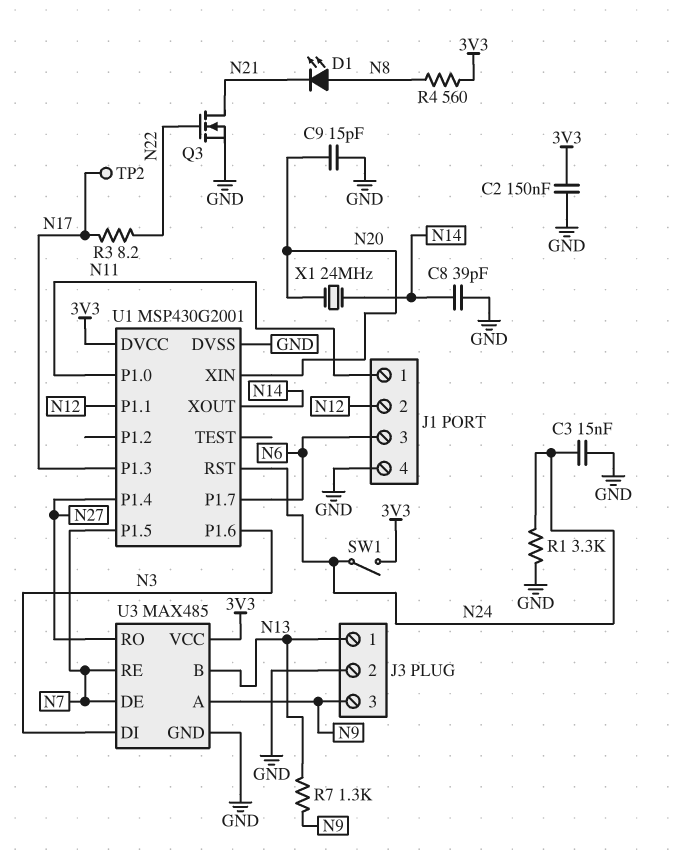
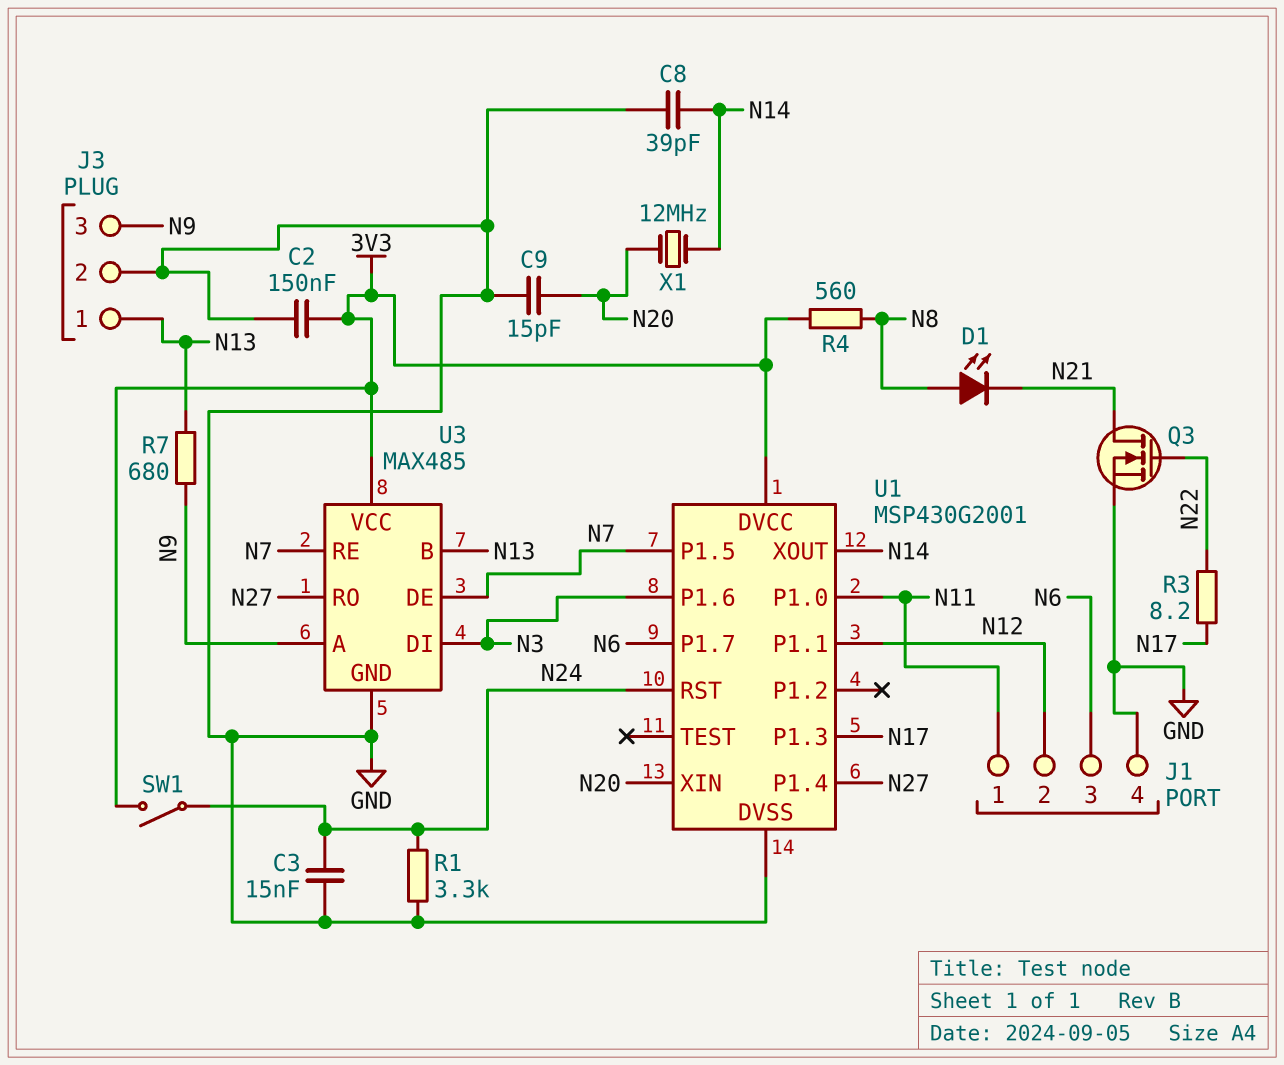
R7: 1.3k (N9, N13) -> 680 (N9, N13)
TP2: test point (N17) -> none
X1: 24MHz (N14, N20) -> 12MHz (N14, N20)

